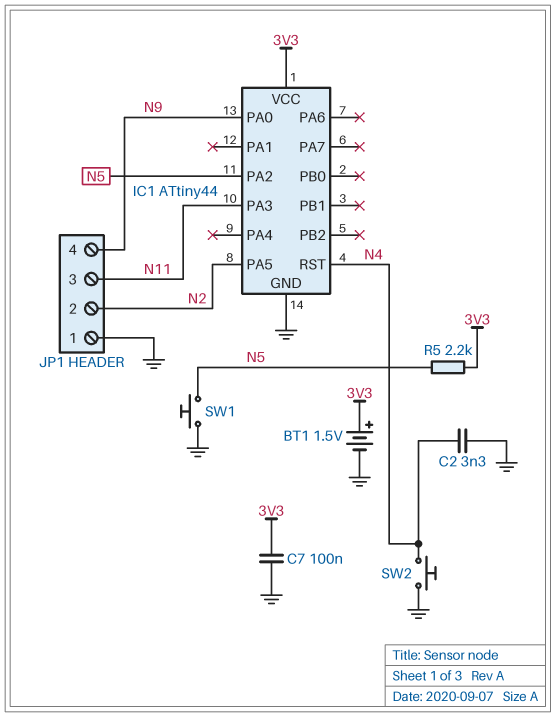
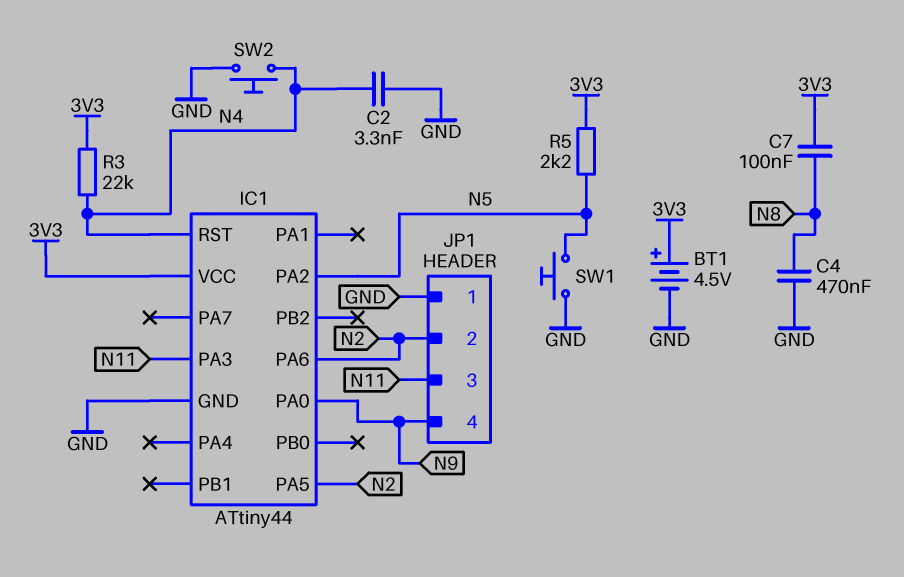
BT1: 1.5V (plus 3V3, minus GND) -> 4.5V (plus 3V3, minus GND)
C4: none -> 470nF (GND, N8)
C7: 100nF (3V3, GND) -> 100nF (3V3, N8)
IC1 pin PA6: none -> N2
R3: none -> 22k (3V3, N4)

